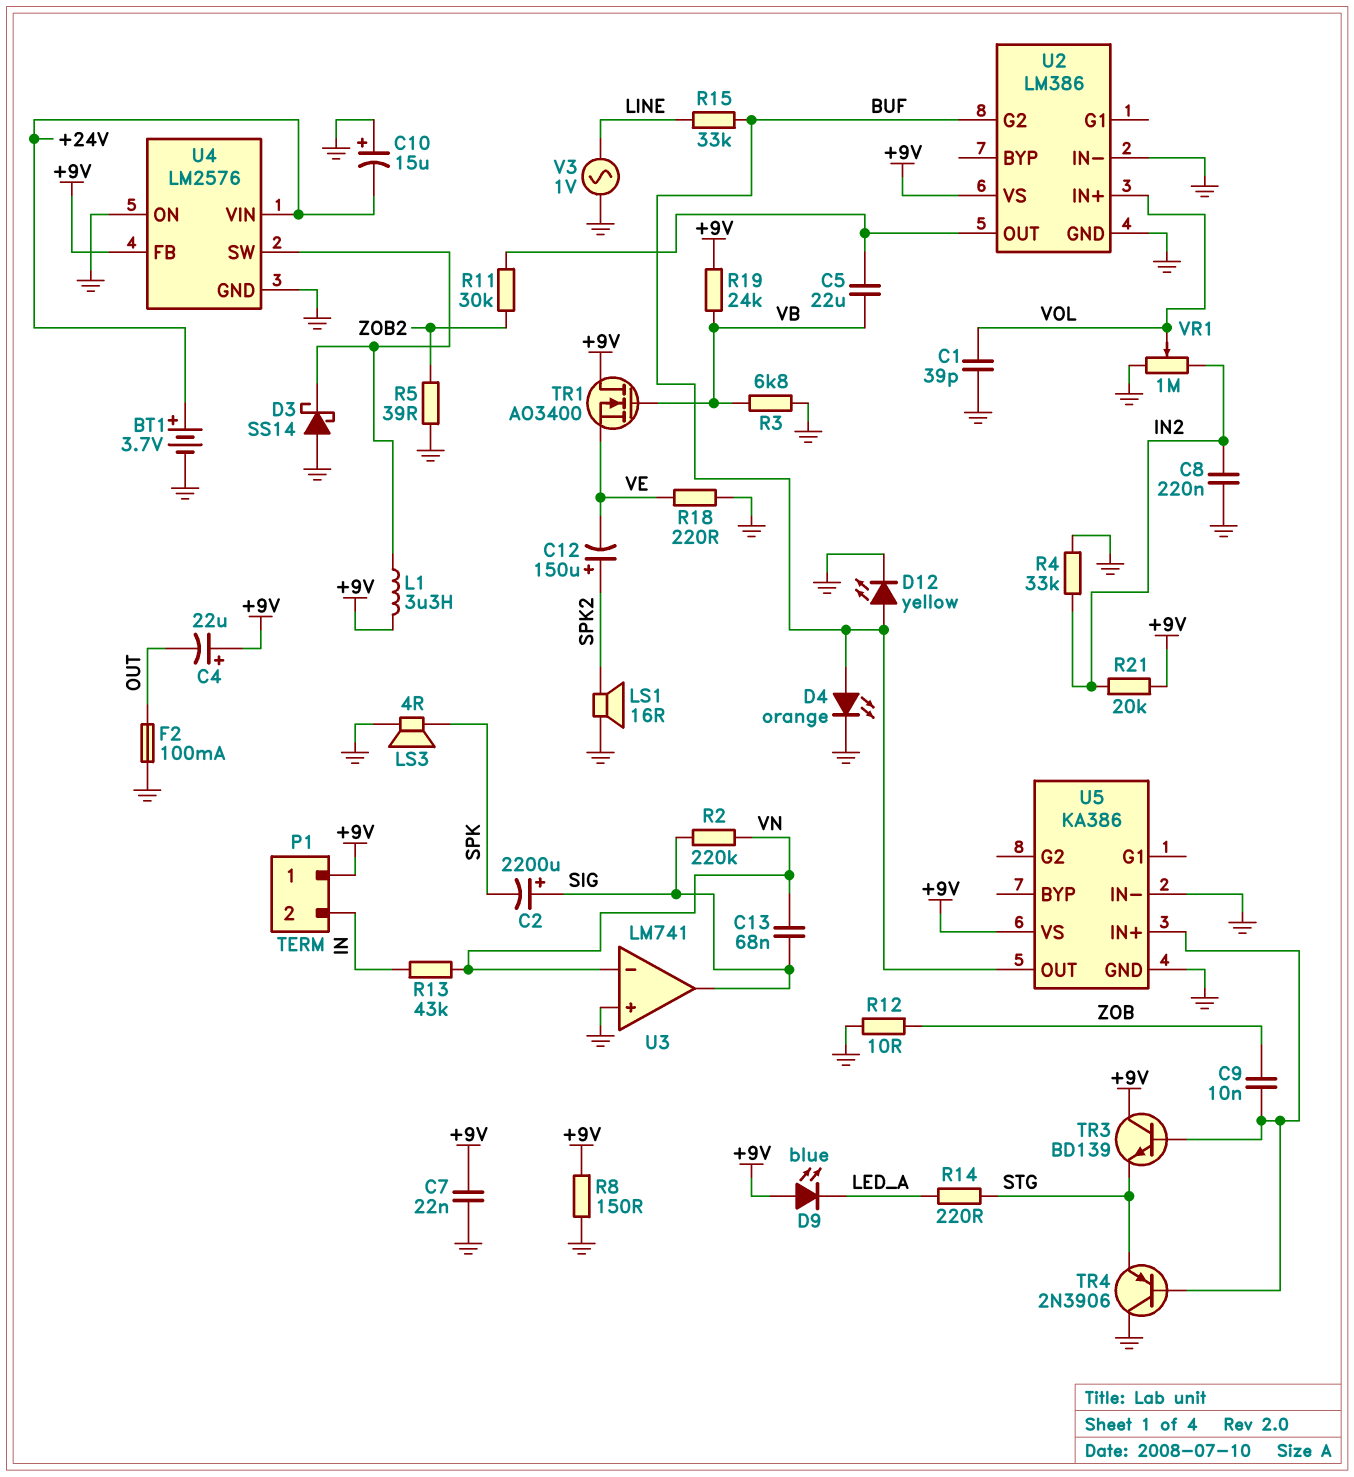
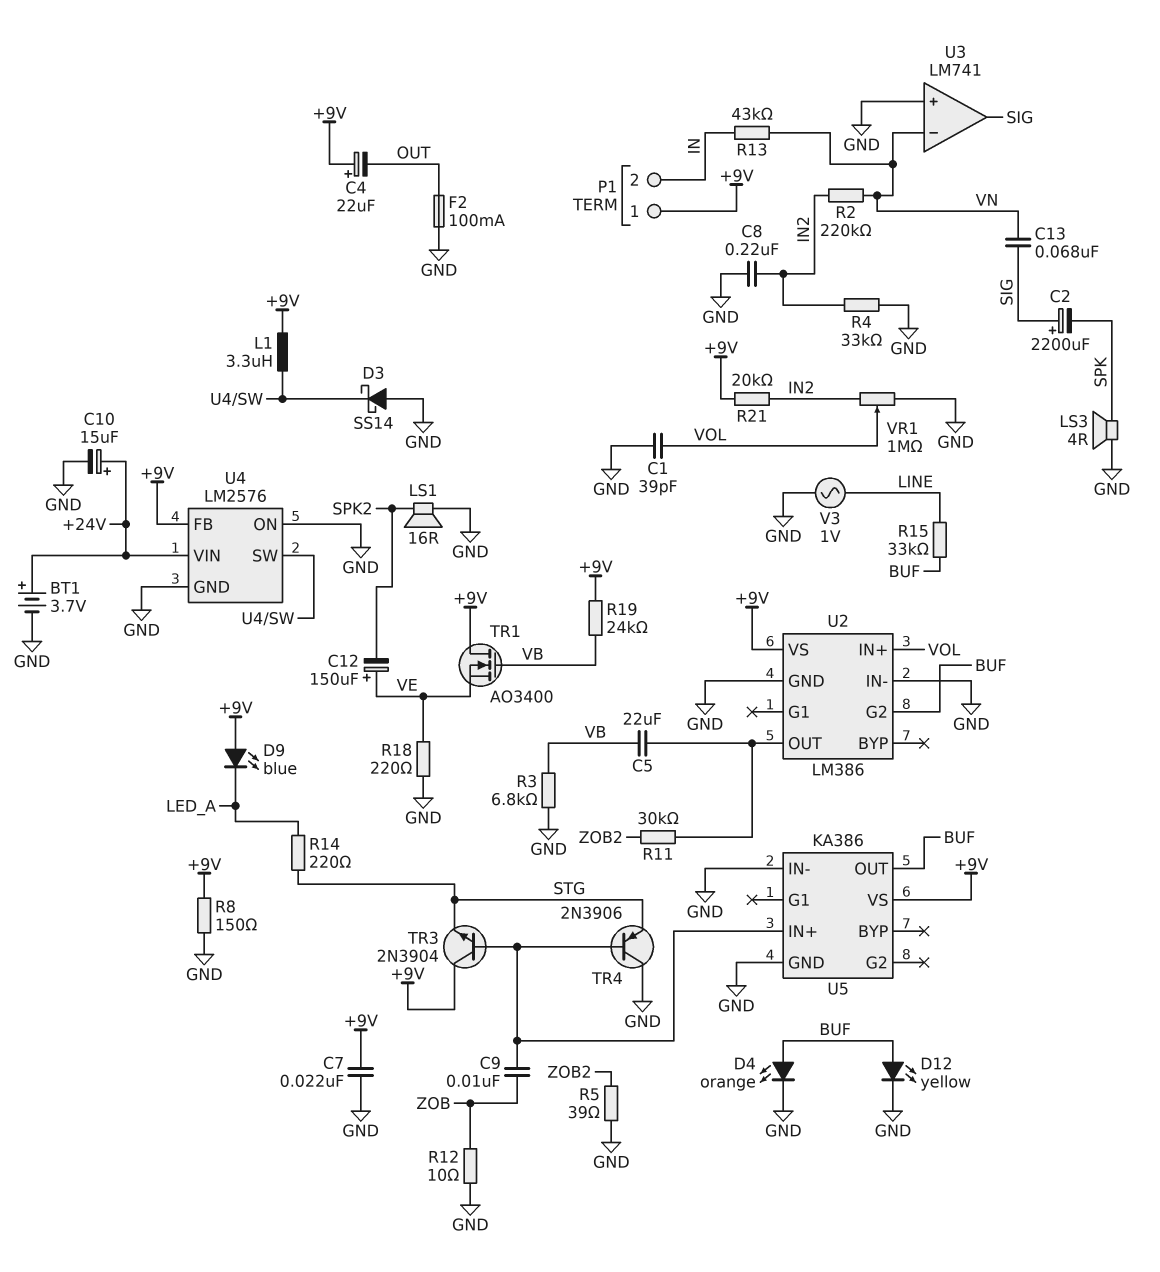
C10: 15uF (plus GND, minus +24V) -> 15uF (plus +24V, minus GND)
C12: 150uF (plus SPK2, minus VE) -> 150uF (plus VE, minus SPK2)
R2: 220k (SIG, VN) -> 220k (IN2, VN)
TR3: NPN BD139 (B U5/IN+, C +9V, E STG) -> NPN 2N3904 (B U5/IN+, C +9V, E STG)

